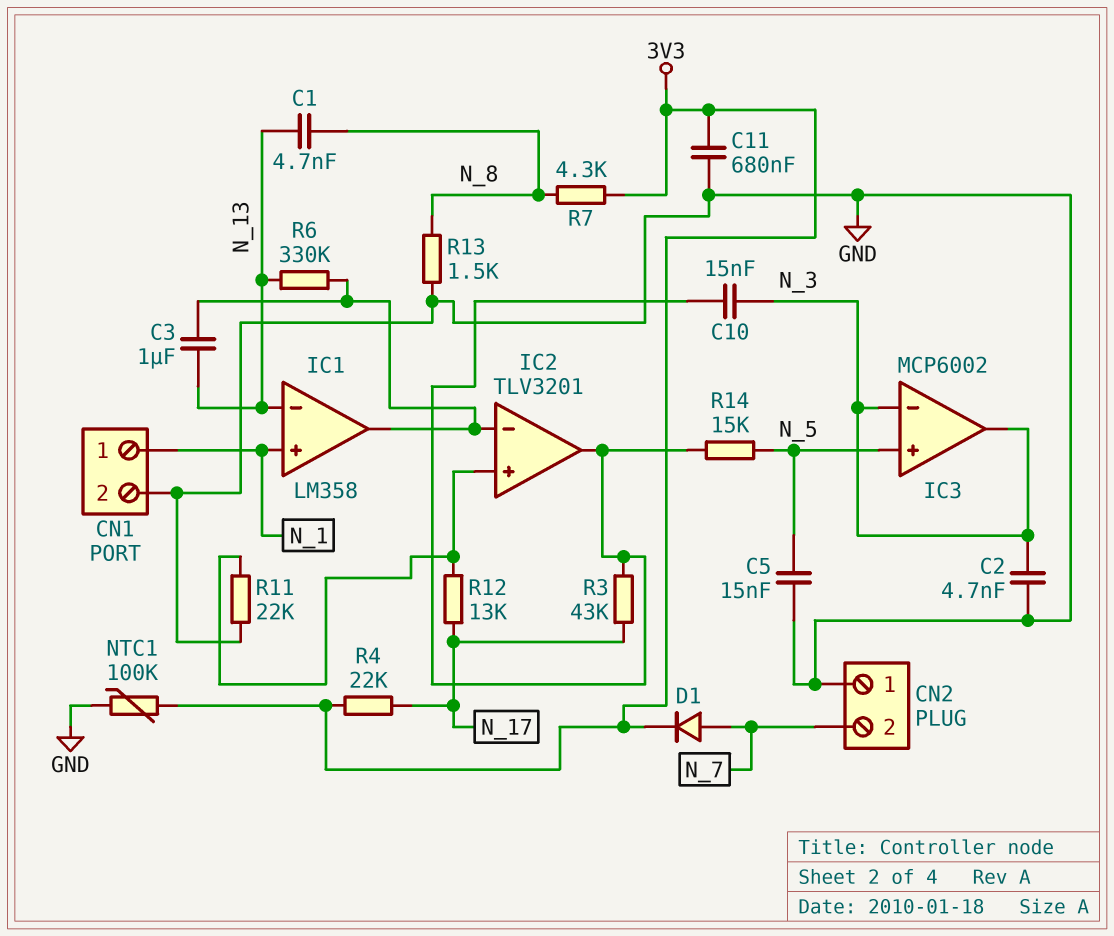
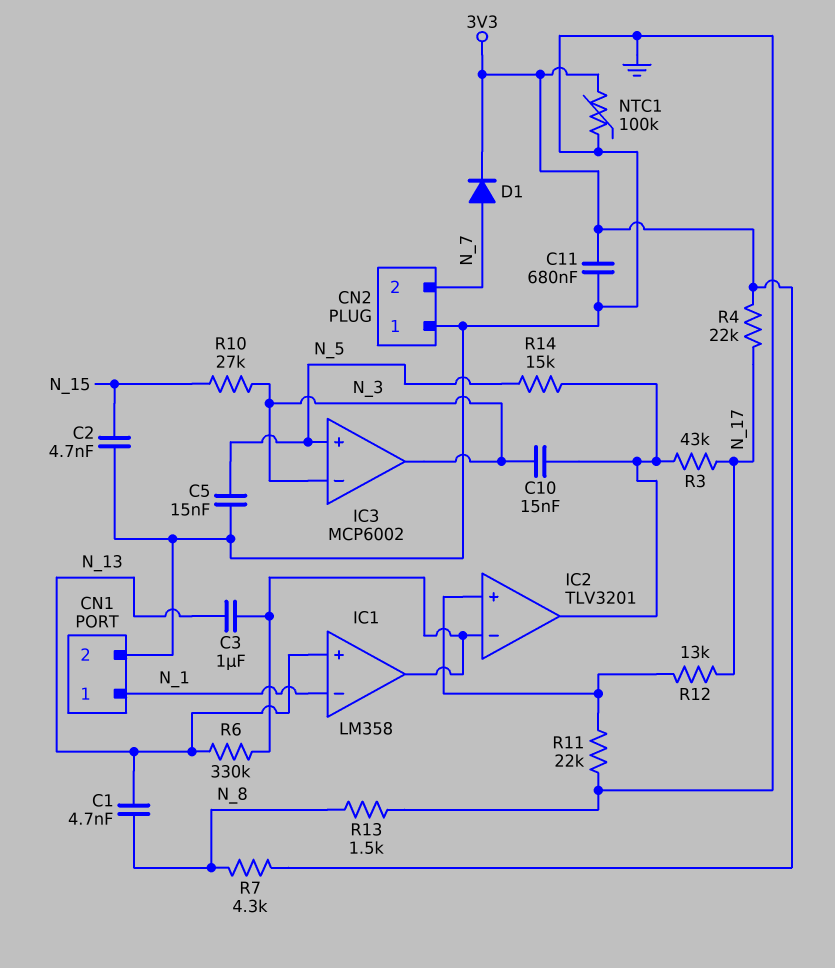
C2: 4.7nF (GND, N_3) -> 4.7nF (GND, N_15)
IC1 pin in+: N_1 -> N_13
IC1 pin in-: N_13 -> N_1
R10: none -> 27k (N_3, N_15)

